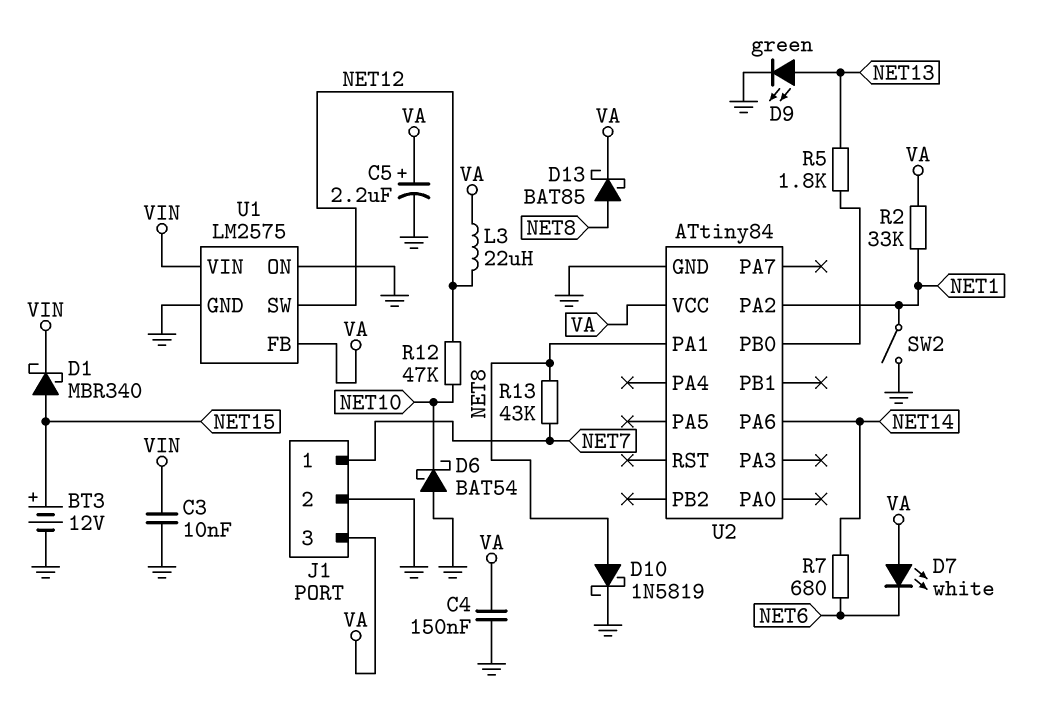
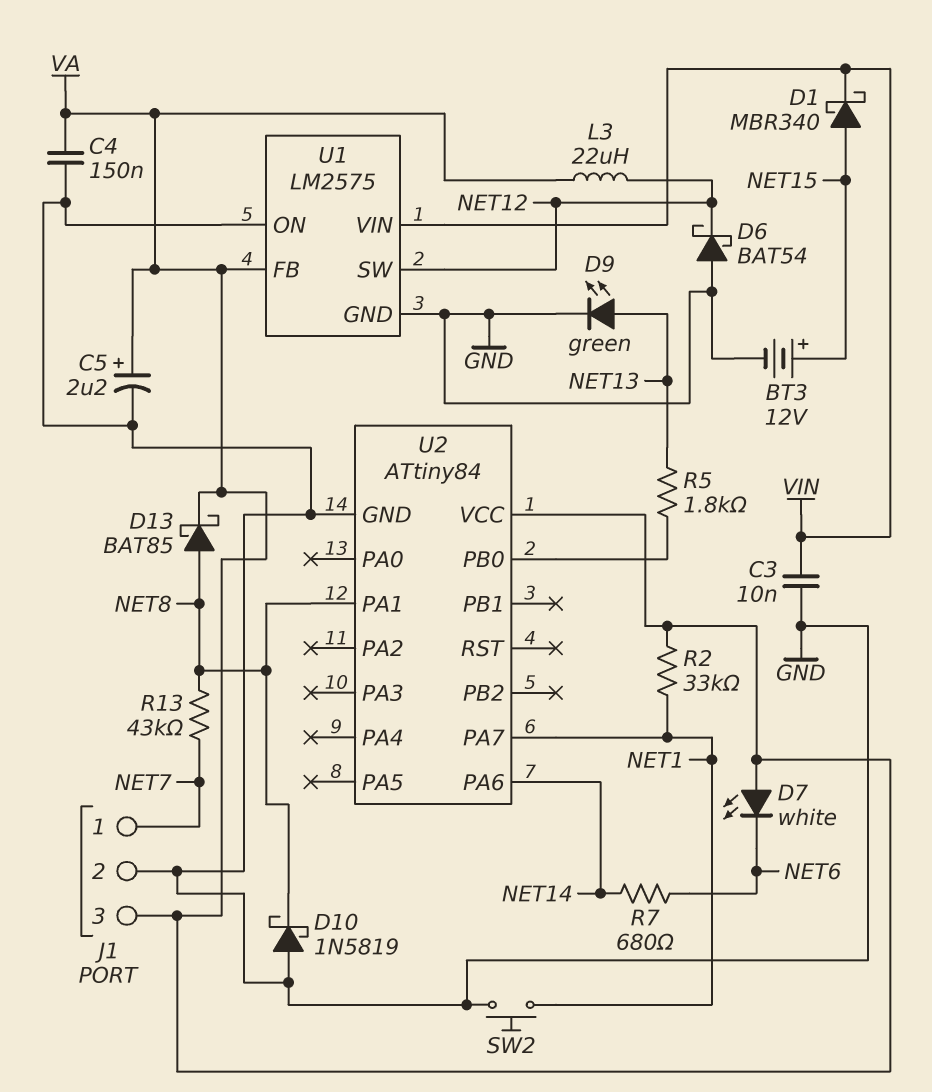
D6: schottky BAT54 (A GND, K NET10) -> schottky BAT54 (A GND, K NET12)
D10: schottky 1N5819 (A NET8, K GND) -> schottky 1N5819 (A GND, K NET8)
R12: 47k (NET10, NET12) -> none
SW2: switch (GND, NET1) -> button (GND, NET1)
U2 pin PA2: NET1 -> none
U2 pin PA7: none -> NET1

